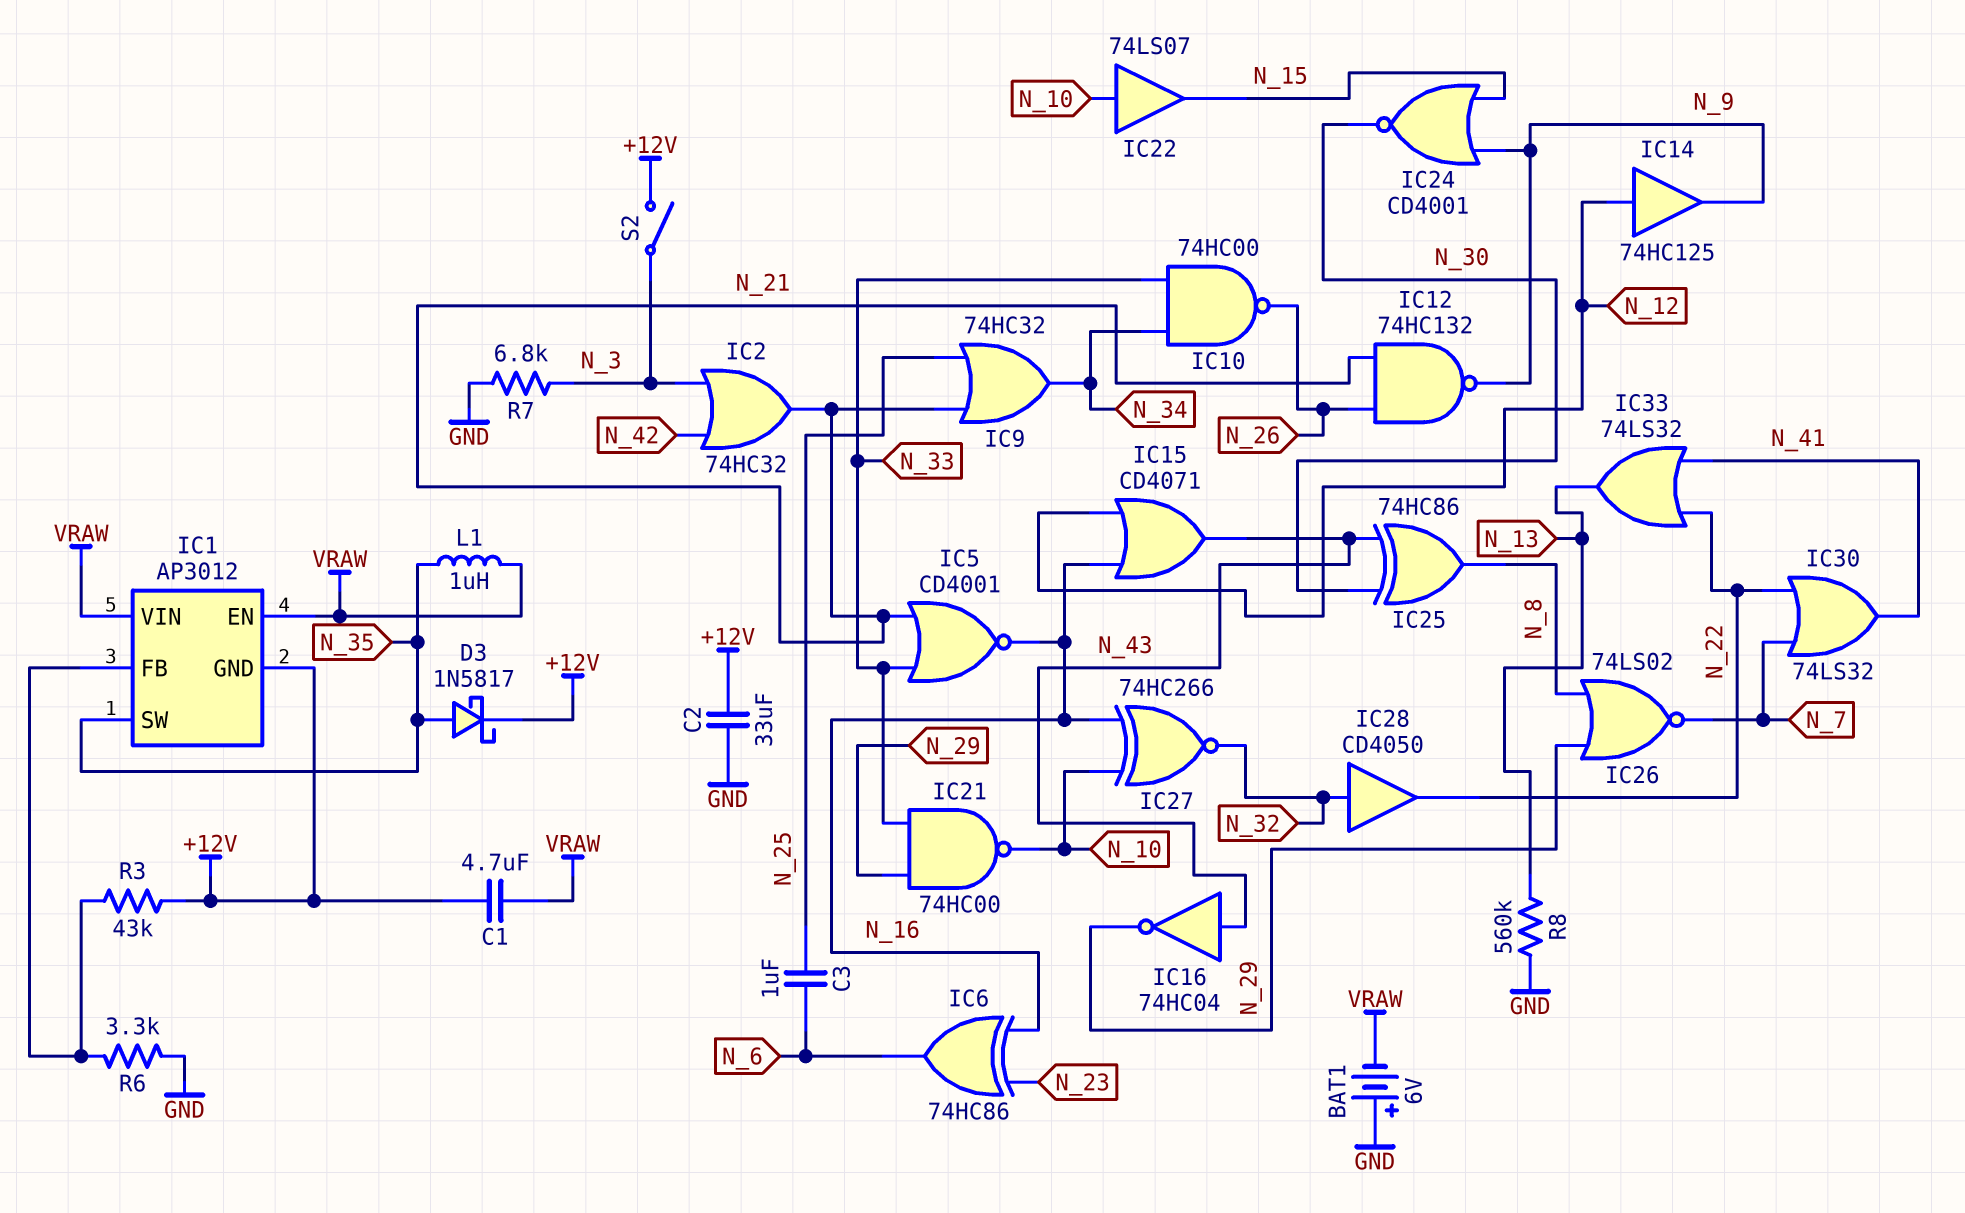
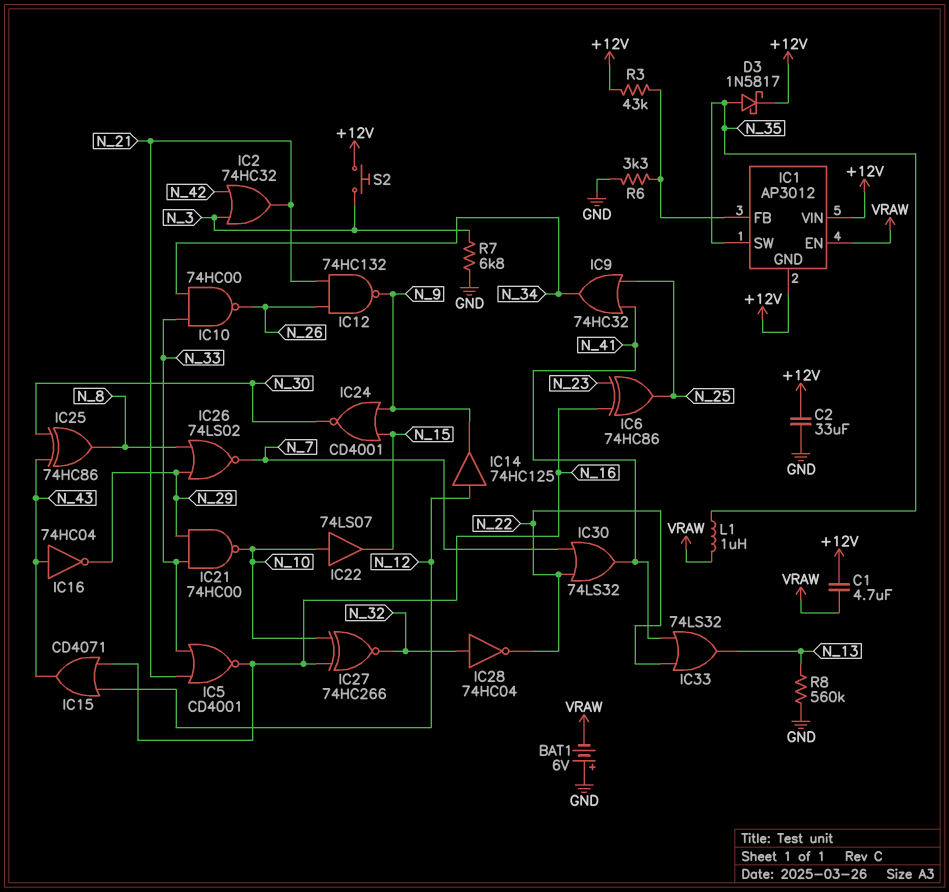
C3: 1uF (N_6, N_25) -> none
IC1 pin VIN: VRAW -> +12V
IC6: XOR 74HC86 (in N_16, in N_23, out N_6) -> XOR 74HC86 (in N_16, in N_23, out N_25)
IC9: OR 74HC32 (in N_21, in N_25, out N_34) -> OR 74HC32 (in N_25, in N_41, out N_34)
IC28: buffer CD4050 (in N_32, out N_22) -> NOT 74HC04 (in N_32, out N_22)
S2: switch (+12V, N_3) -> button (+12V, N_3)

